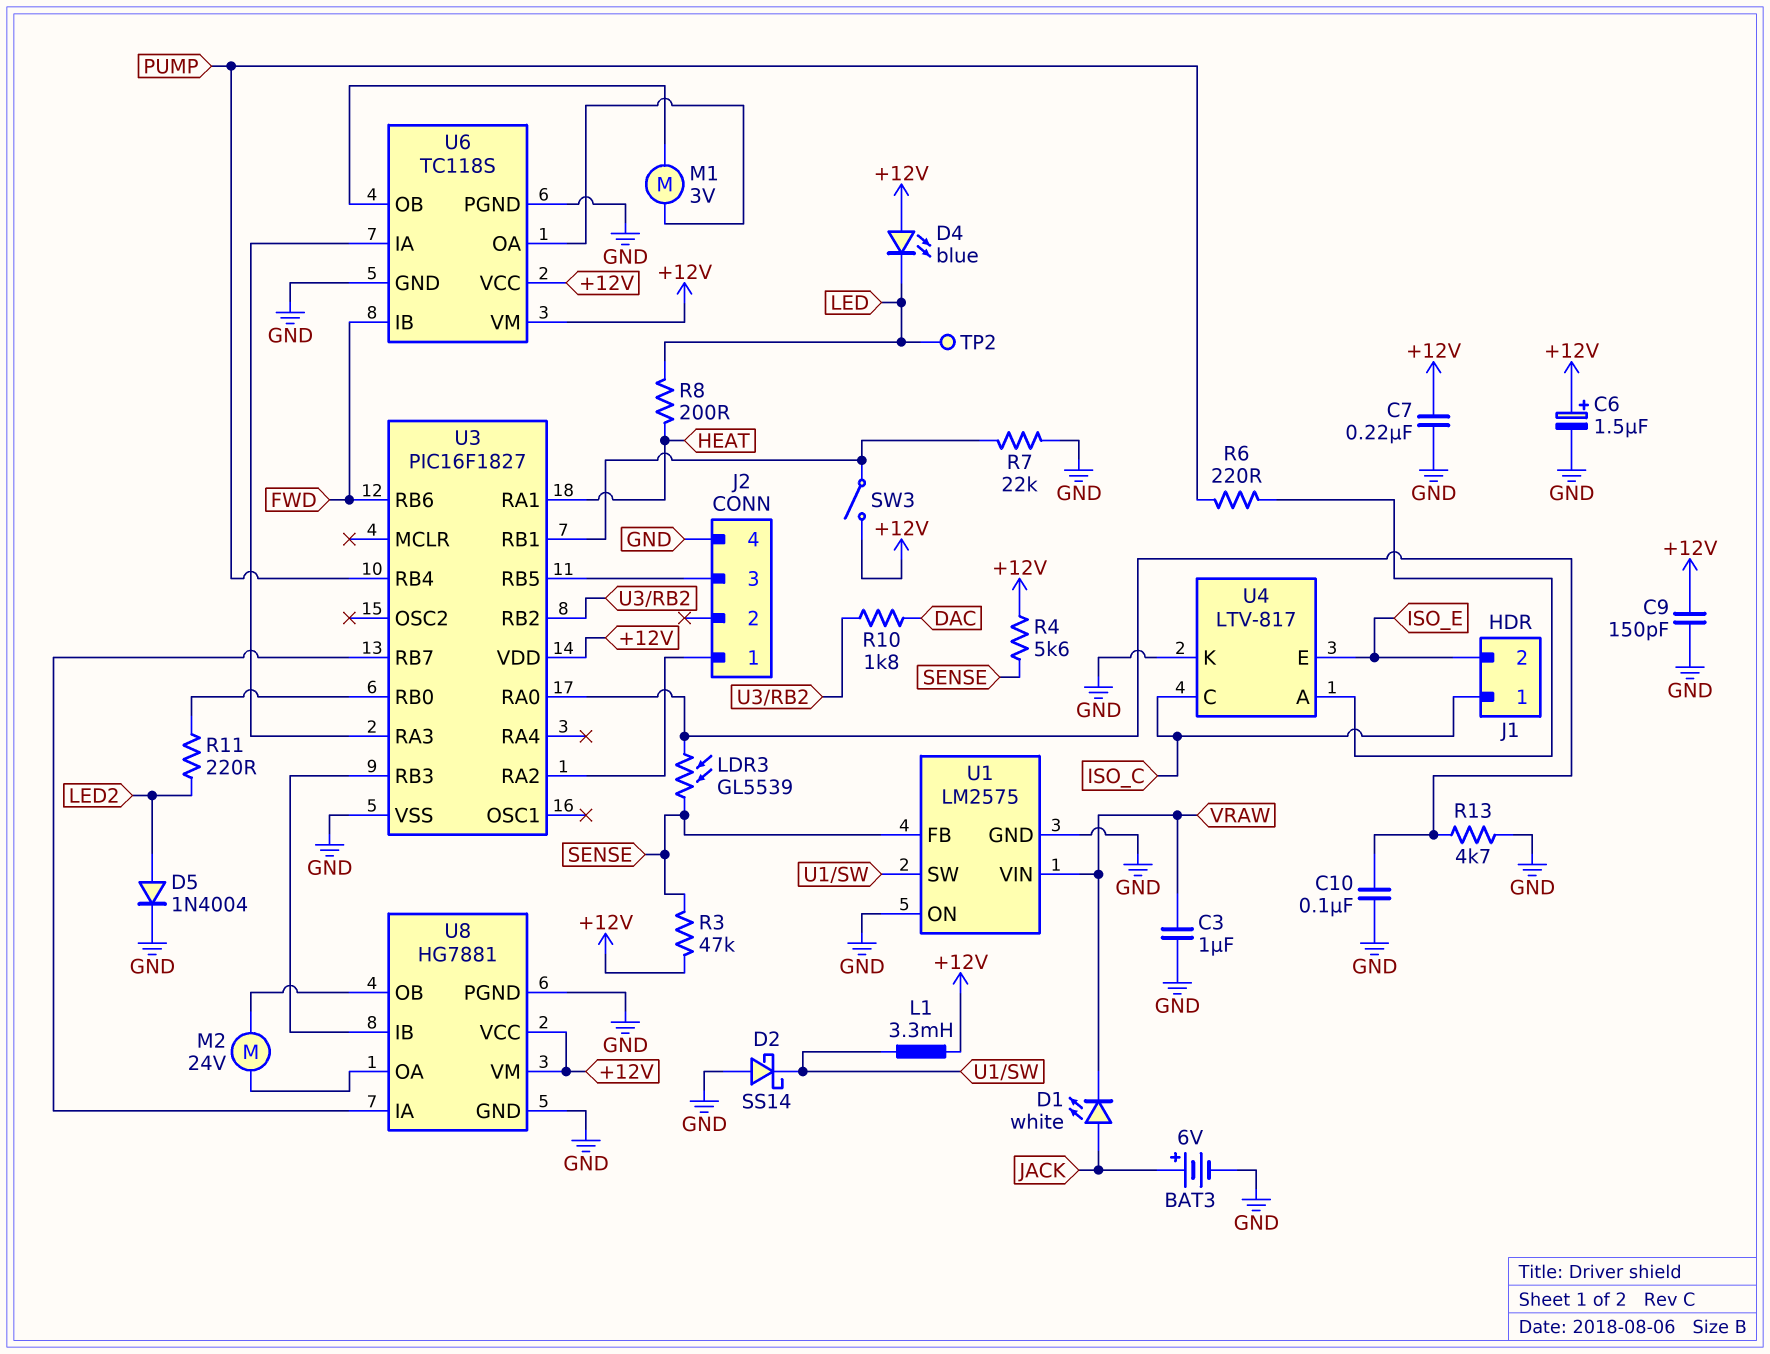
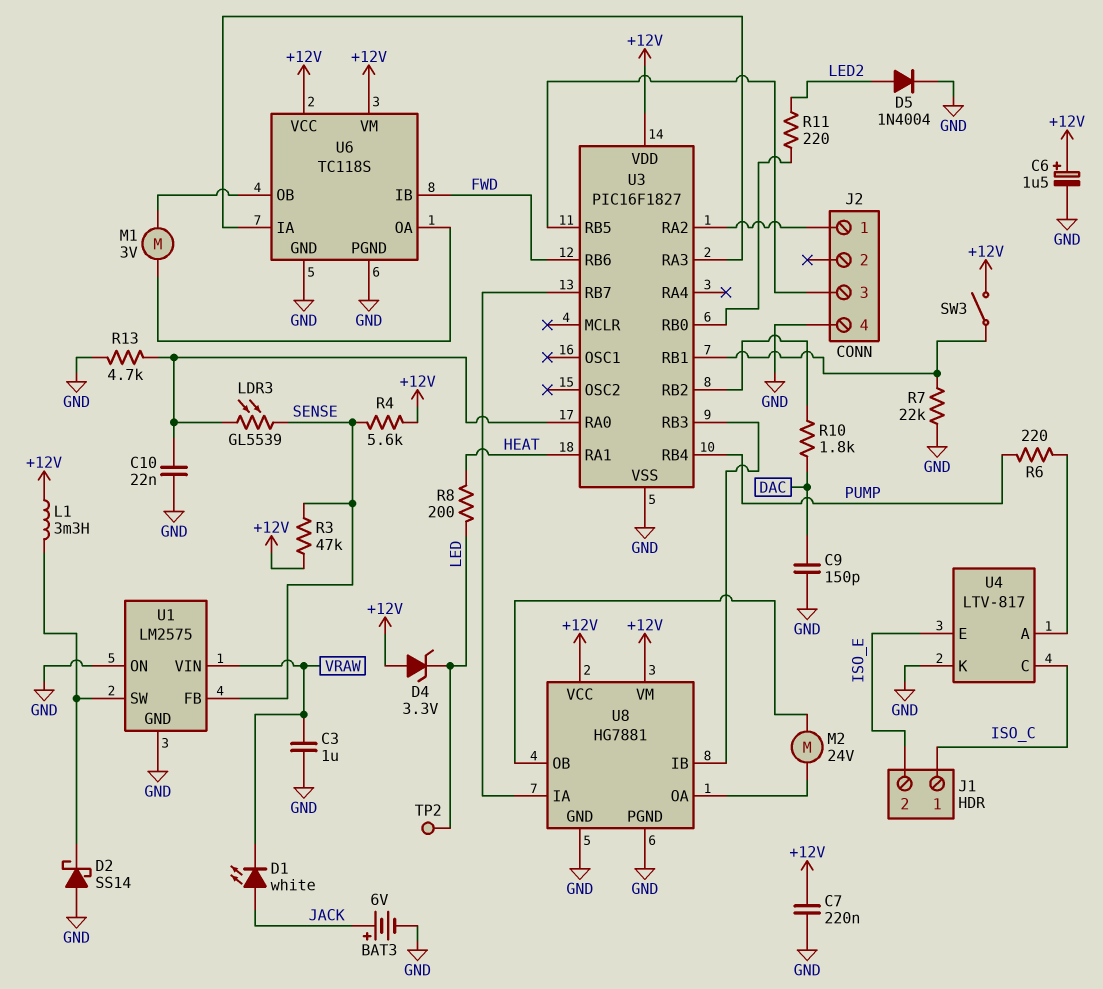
C9: 150pF (+12V, GND) -> 150pF (DAC, GND)
C10: 100nF (GND, U3/RA0) -> 22nF (GND, U3/RA0)
D4: LED blue (A +12V, K LED) -> zener 3.3V (A +12V, K LED)

